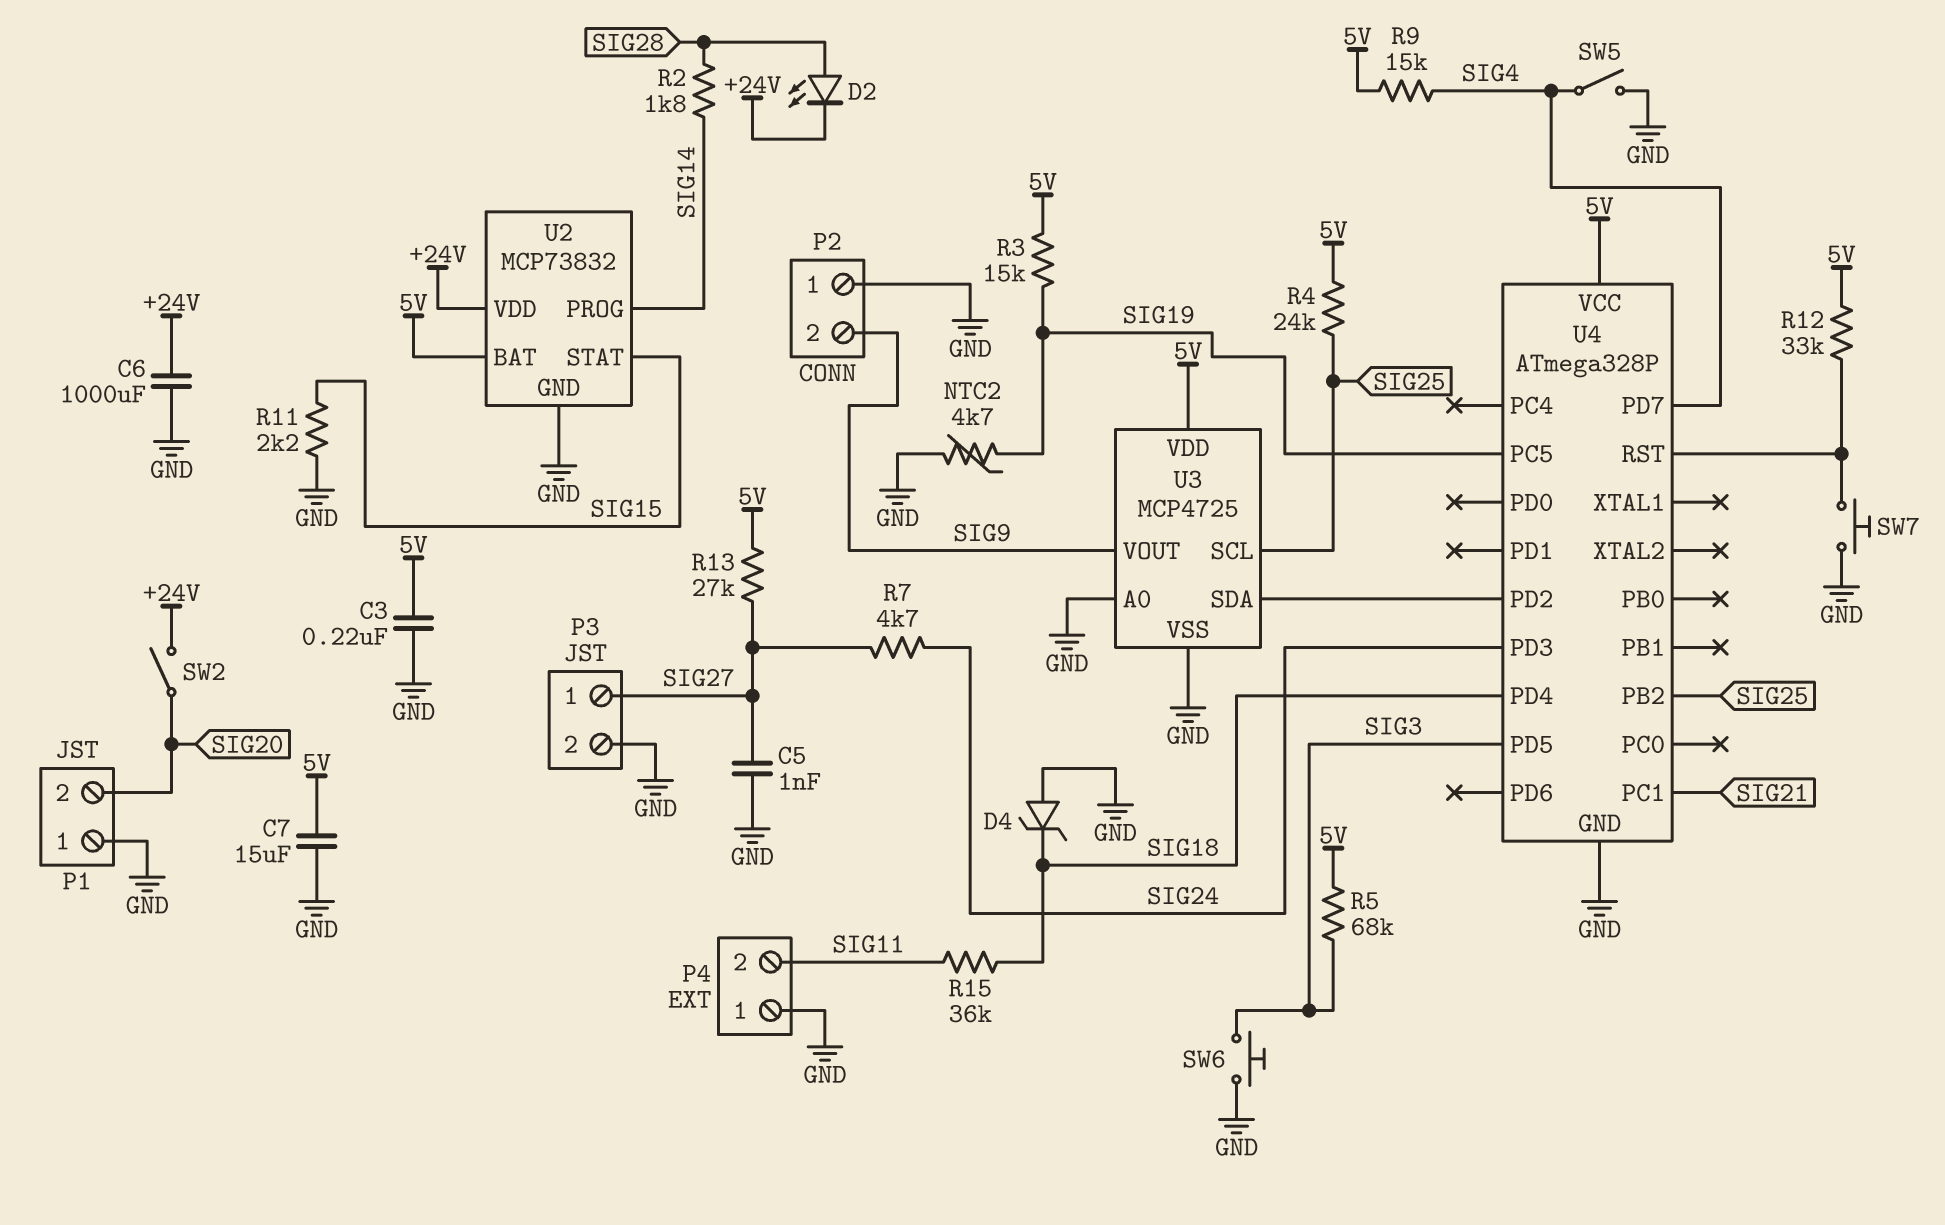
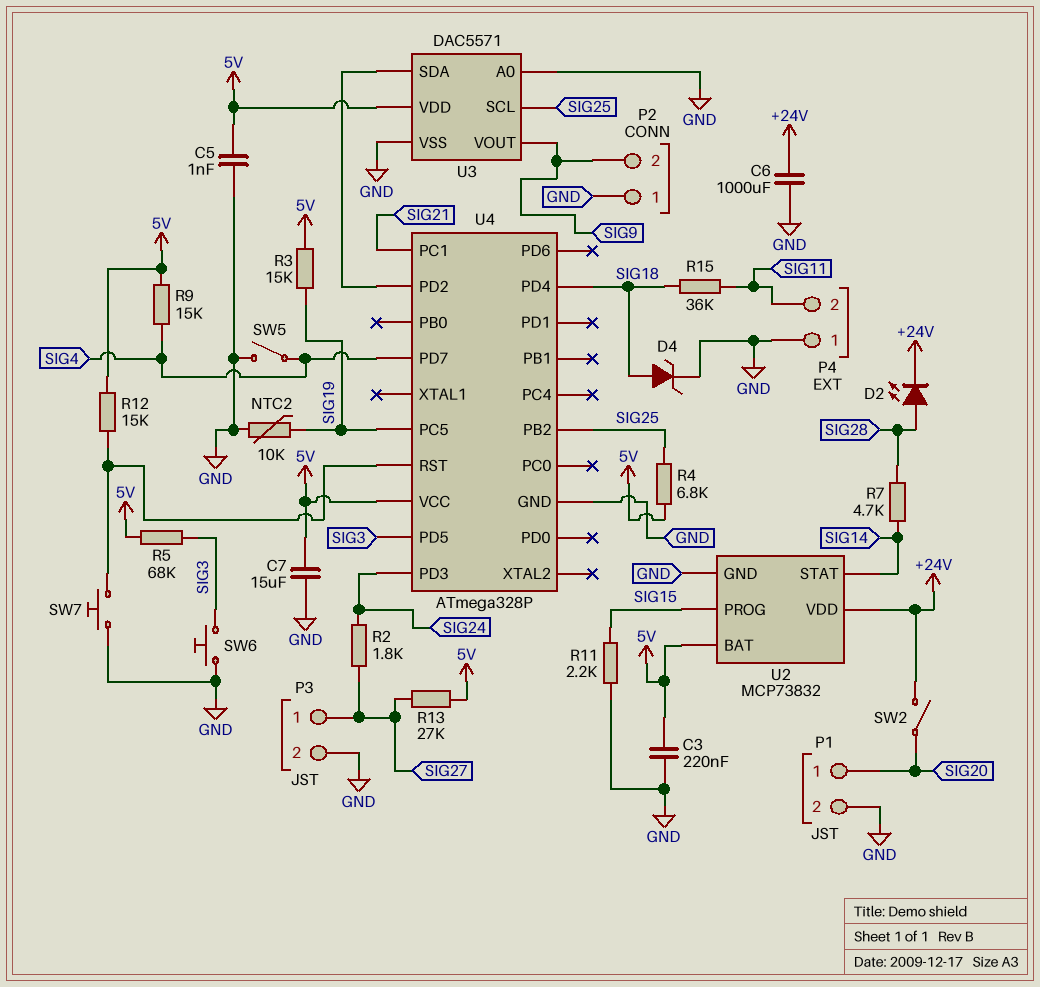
C5: 1nF (GND, SIG27) -> 1nF (5V, GND)
D4: zener (A GND, K SIG18) -> zener (A SIG18, K GND)
NTC2: 4.7k (GND, SIG19) -> 10k (GND, SIG19)
P1 pin 1: GND -> SIG20
P1 pin 2: SIG20 -> GND
R2: 1.8k (SIG14, SIG28) -> 1.8k (SIG24, SIG27)
R4: 24k (5V, SIG25) -> 6.8k (5V, SIG25)
R7: 4.7k (SIG24, SIG27) -> 4.7k (SIG14, SIG28)
R12: 33k (5V, U4/RST) -> 15k (5V, U4/RST)
U2 pin PROG: SIG14 -> SIG15
U2 pin STAT: SIG15 -> SIG14
U3: MCP4725 -> DAC5571

